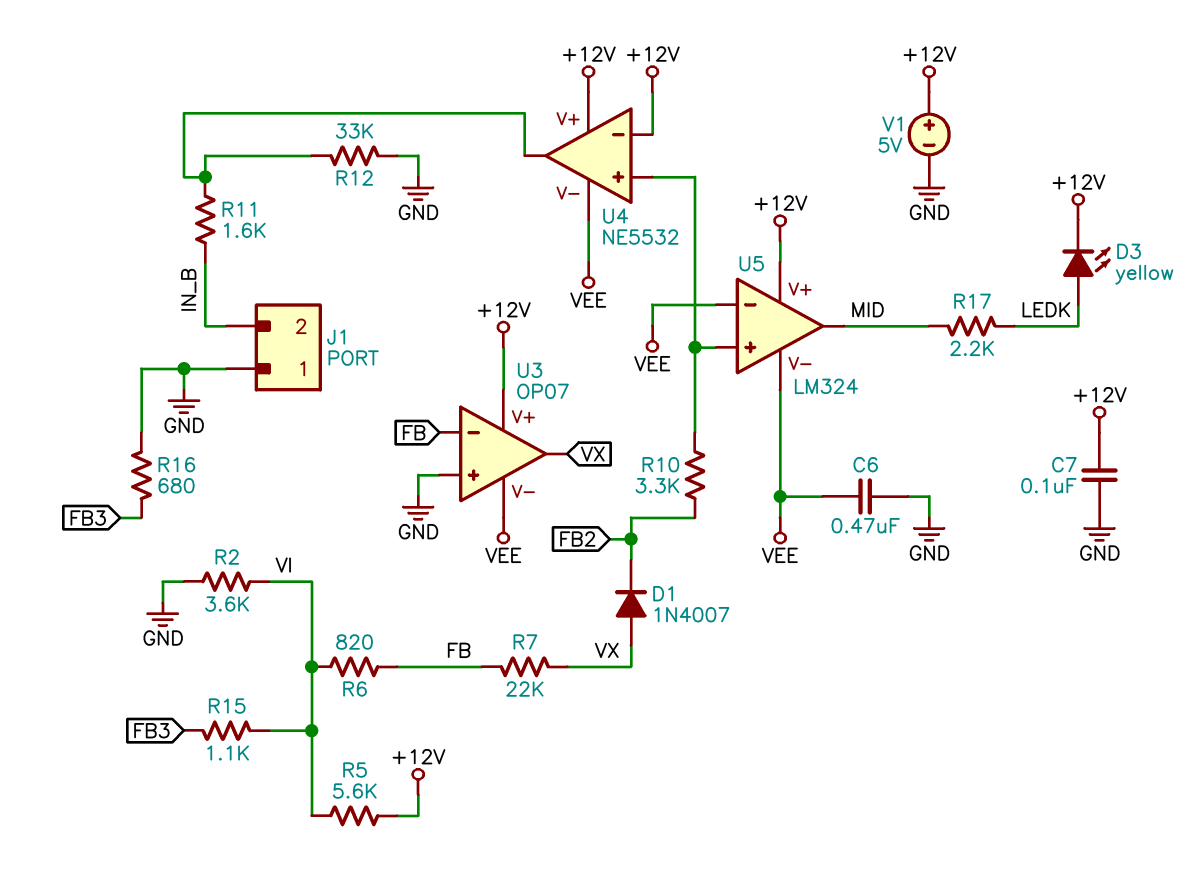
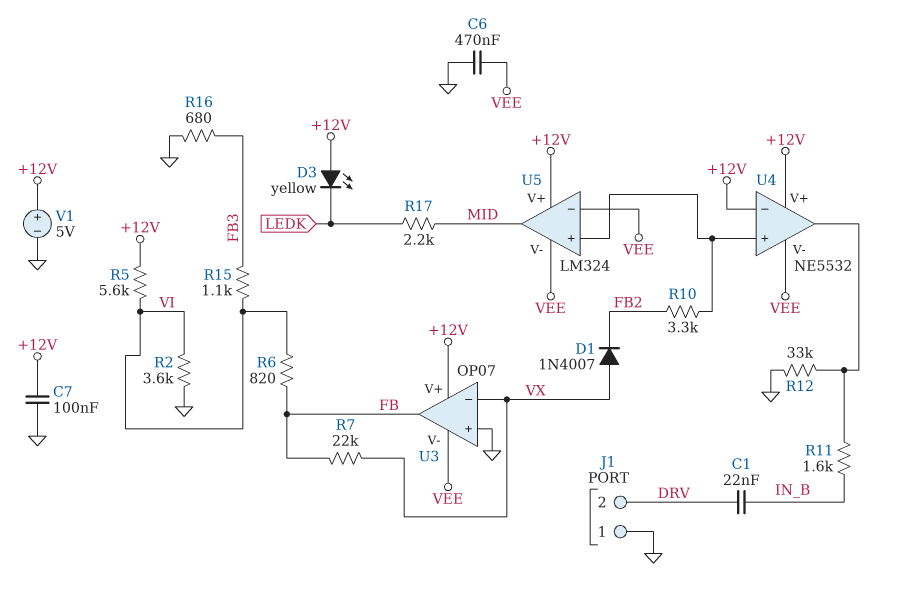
C1: none -> 22nF (DRV, IN_B)
D3: LED yellow (A LEDK, K +12V) -> LED yellow (A +12V, K LEDK)
J1 pin 2: IN_B -> DRV
U3 pin in-: FB -> VX
U3 pin out: VX -> FB

